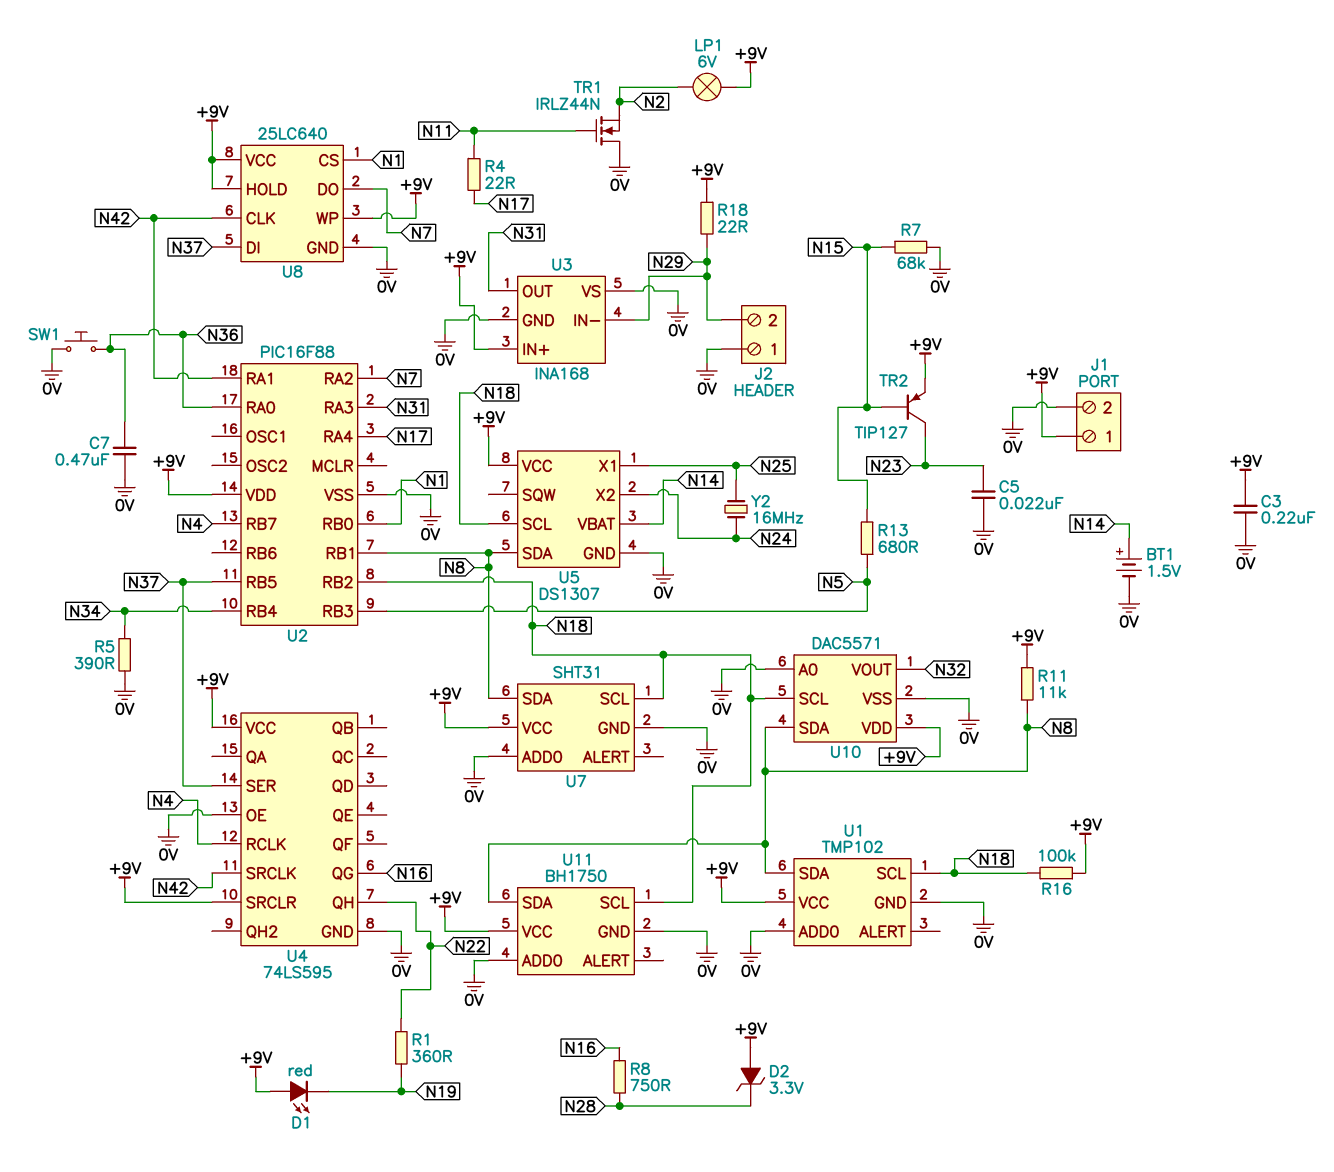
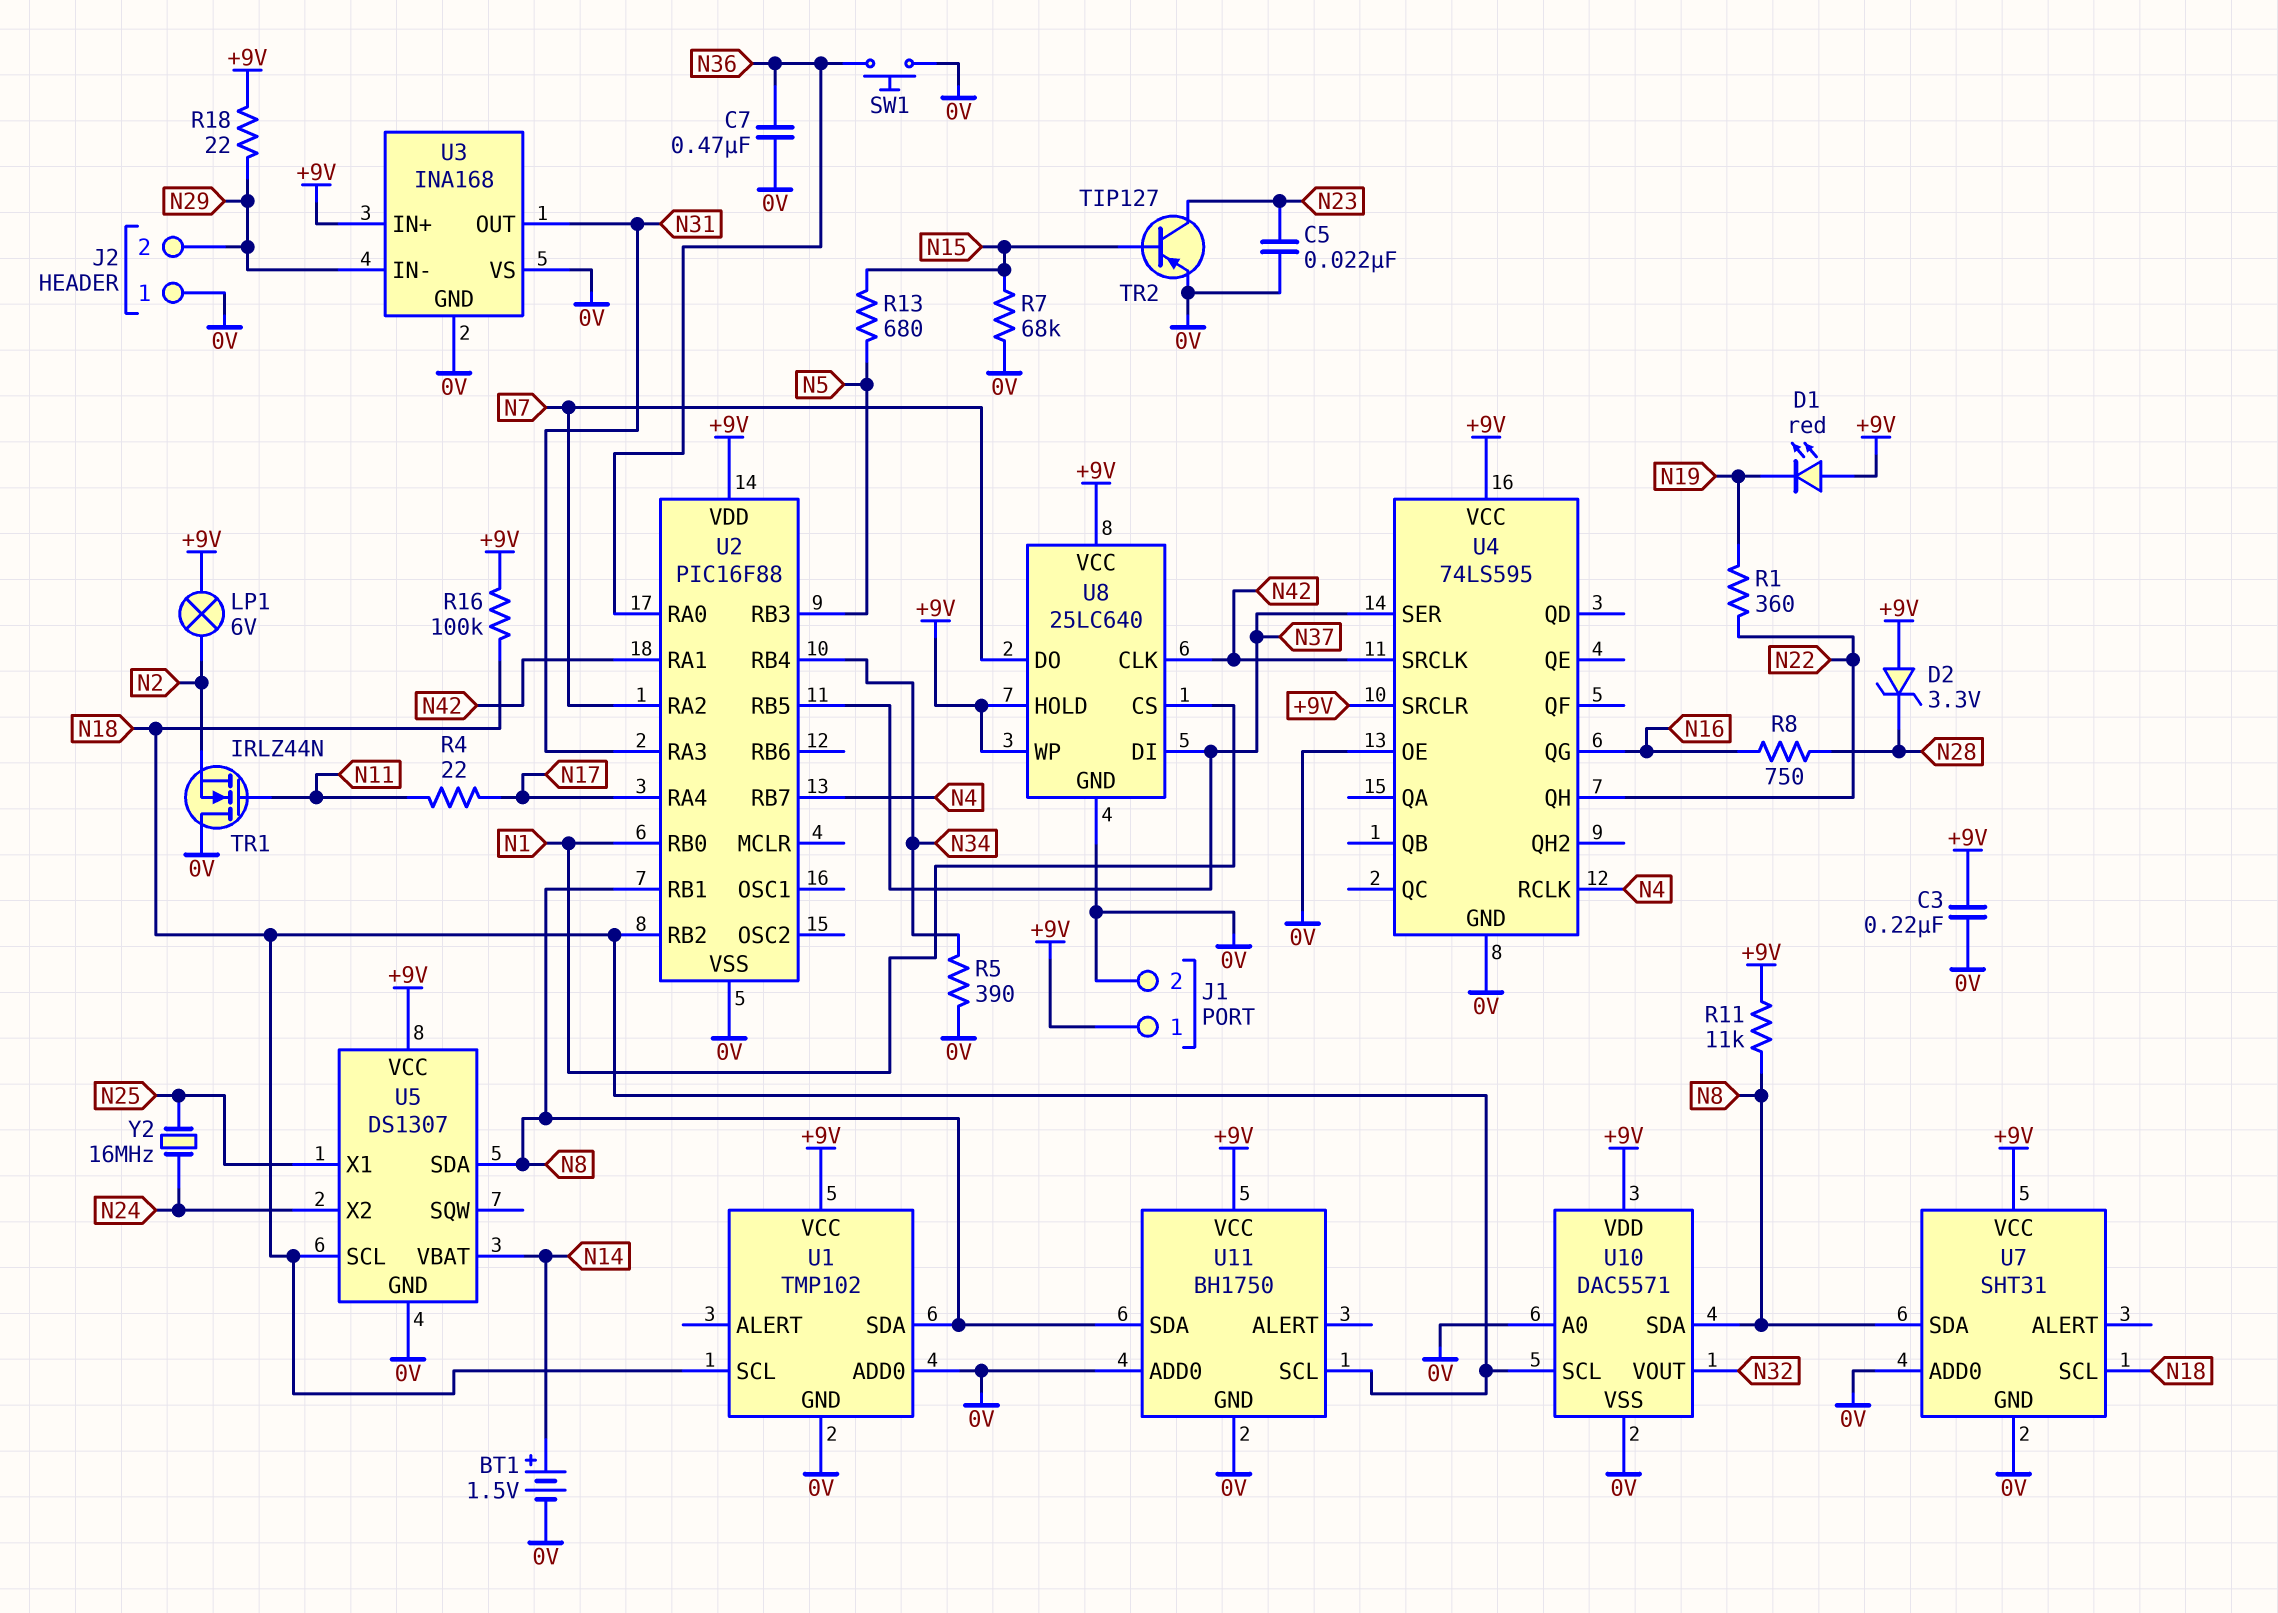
TR2: PNP TIP127 (B N15, C N23, E +9V) -> PNP TIP127 (B N15, C N23, E 0V)

